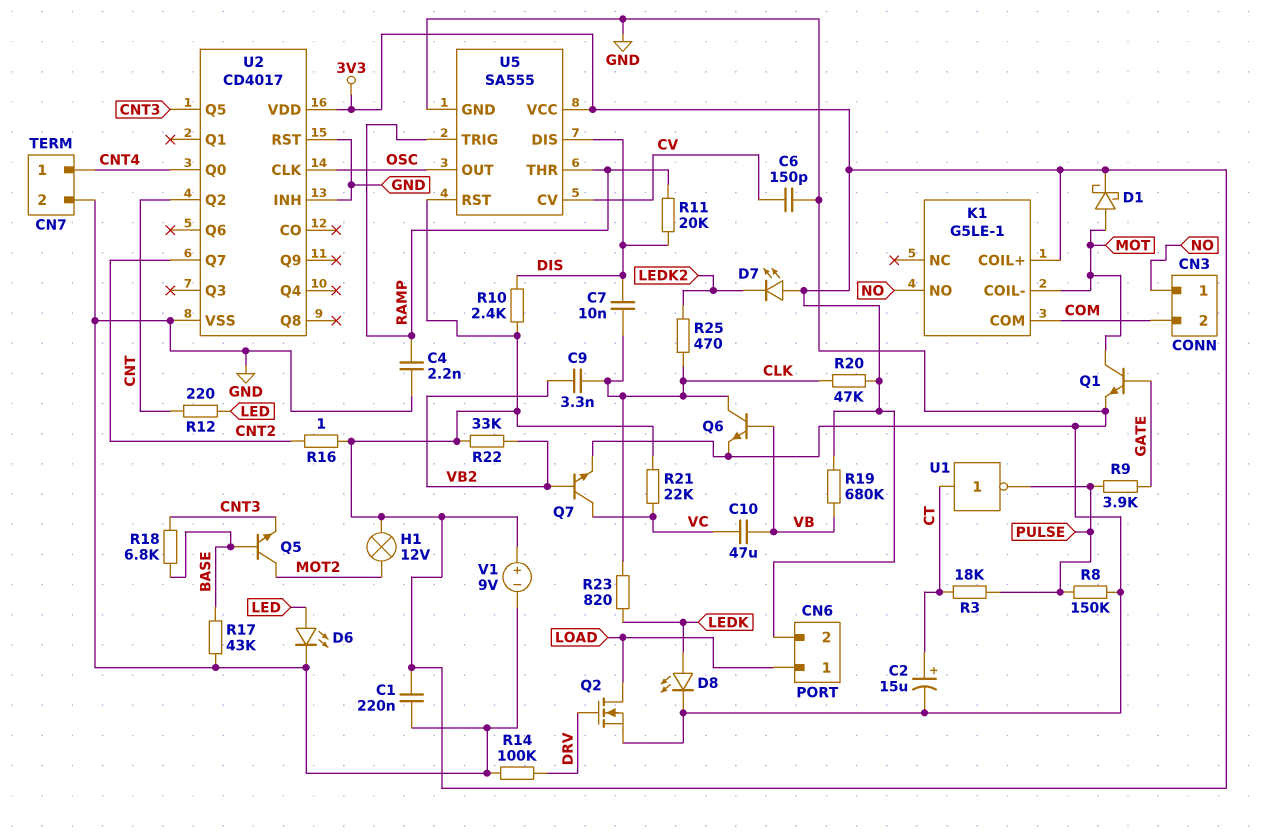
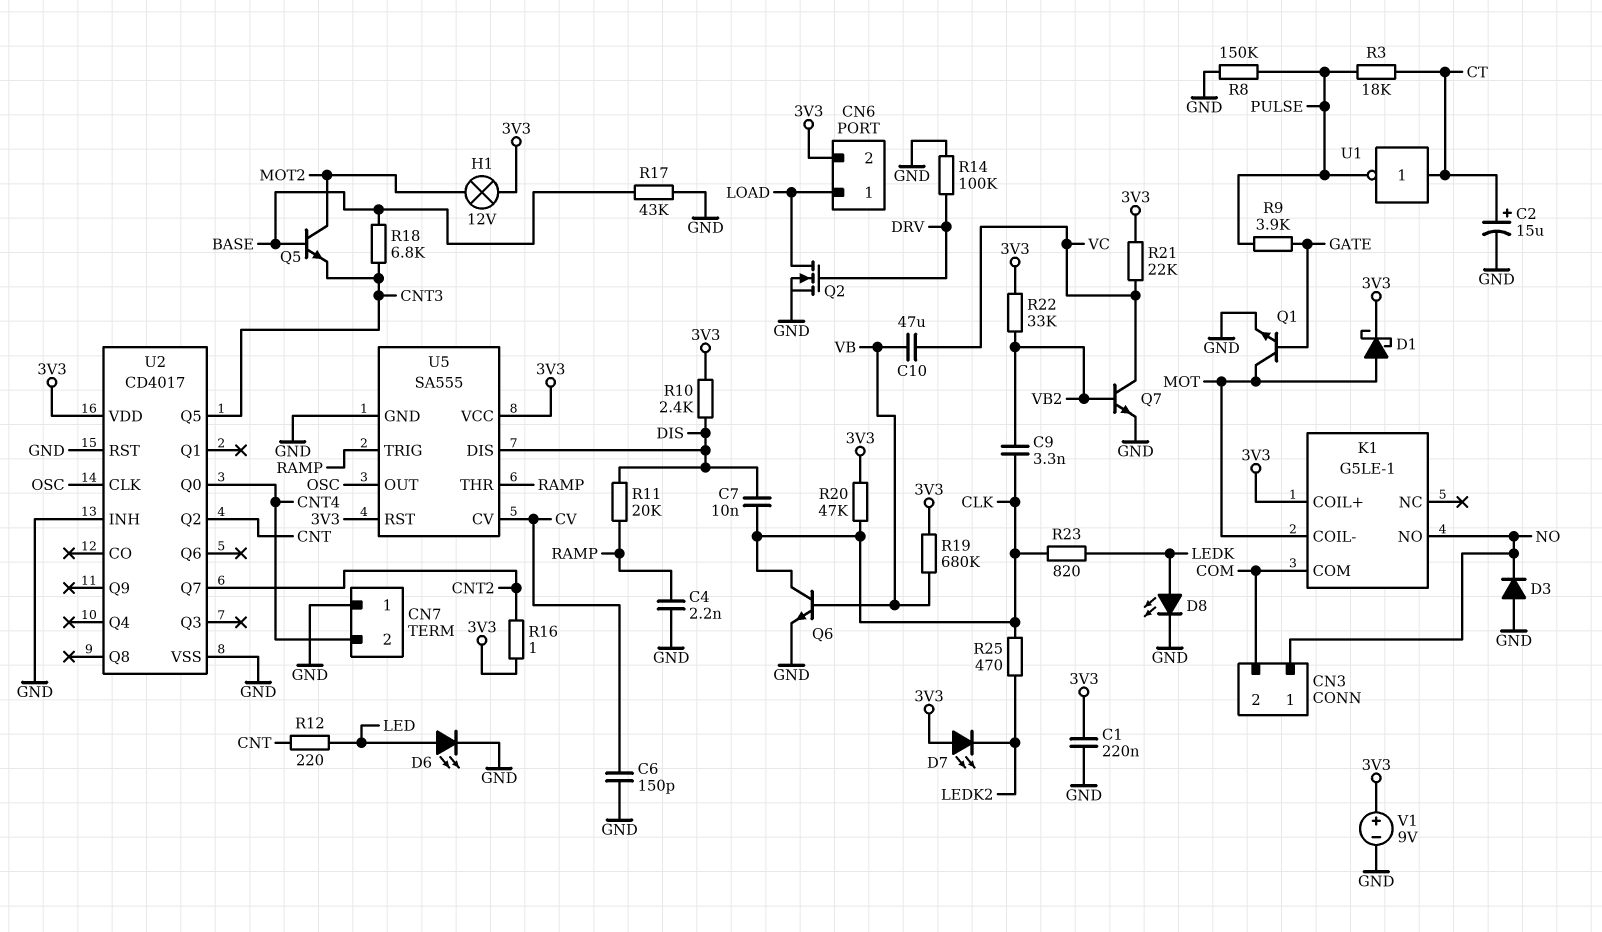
CN7 pin 1: CNT4 -> GND
CN7 pin 2: GND -> CNT4
D3: none -> diode (A GND, K NO)

